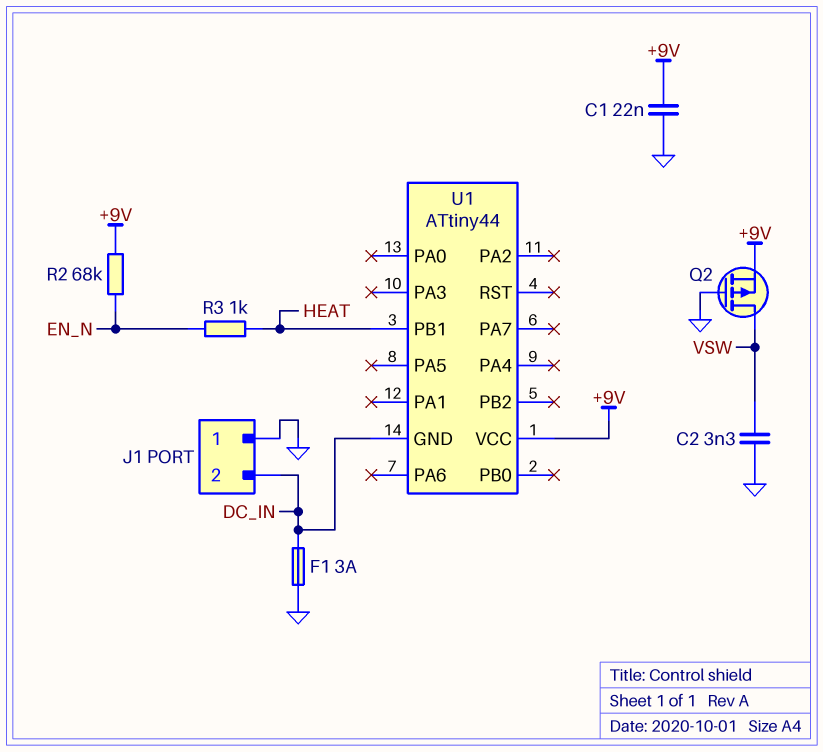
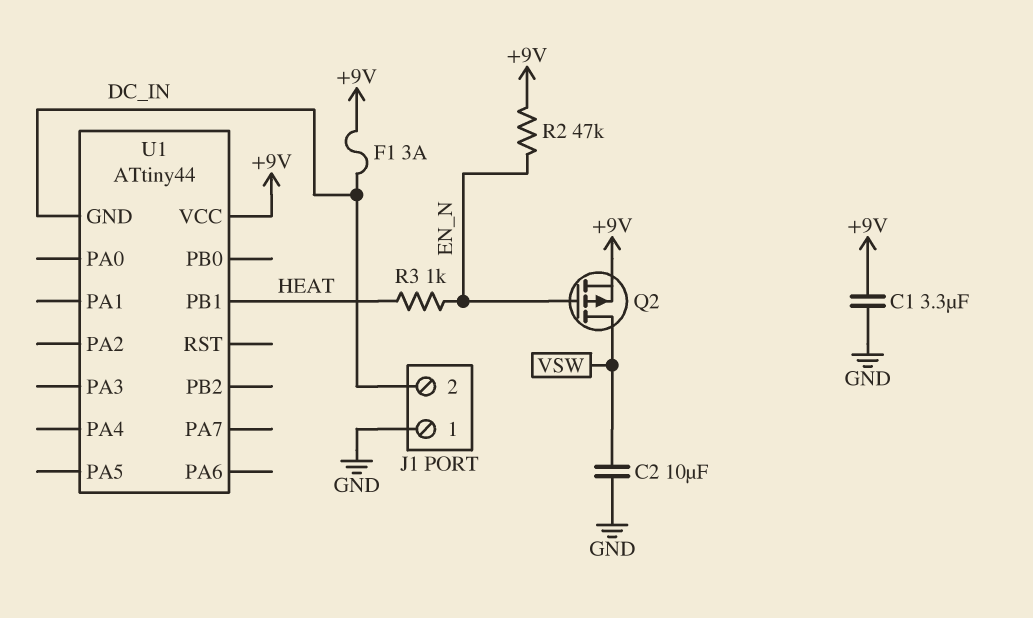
C1: 22nF (+9V, GND) -> 3.3uF (+9V, GND)
C2: 3.3nF (GND, VSW) -> 10uF (GND, VSW)
F1: 3A (DC_IN, GND) -> 3A (+9V, DC_IN)
Q2: PMOS (G GND, D VSW, S +9V) -> PMOS (G EN_N, D VSW, S +9V)
R2: 68k (+9V, EN_N) -> 47k (+9V, EN_N)

